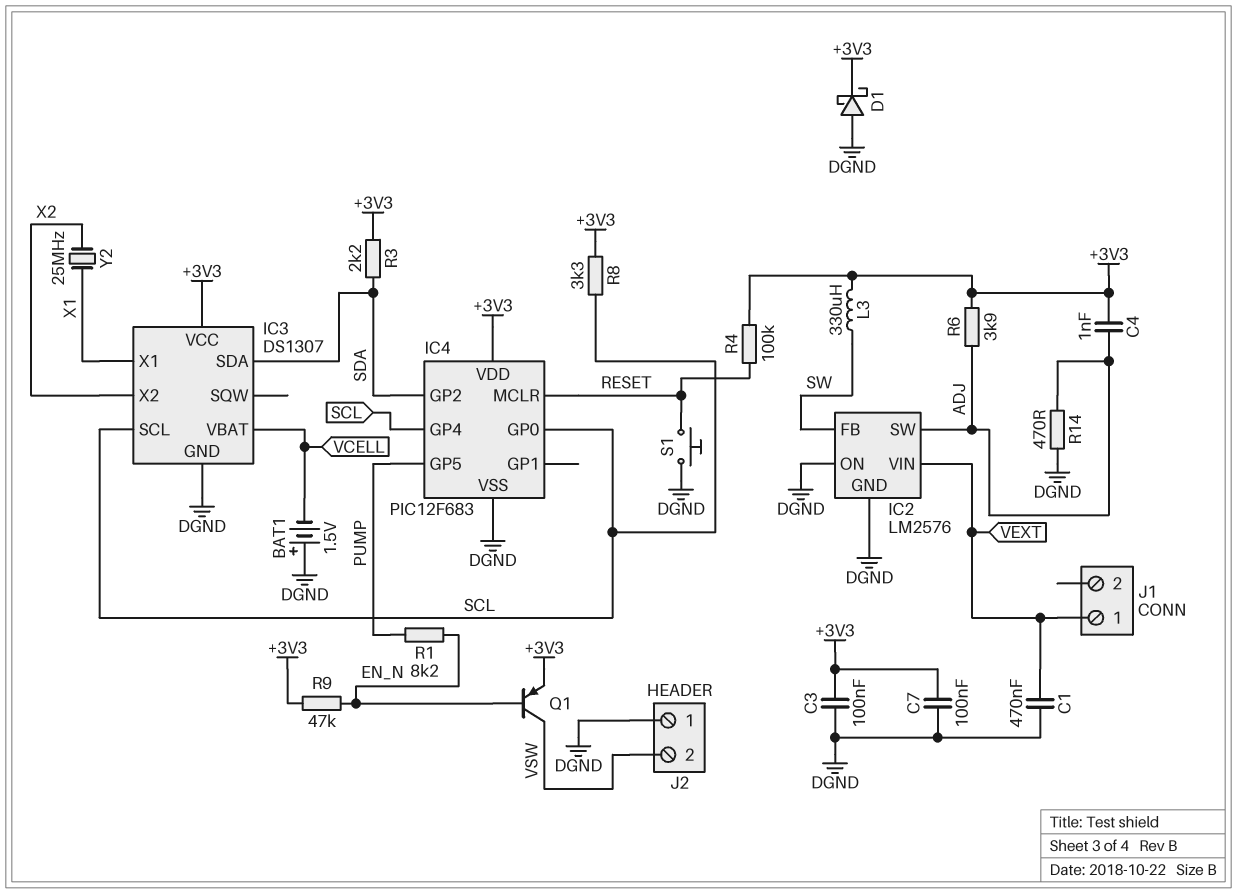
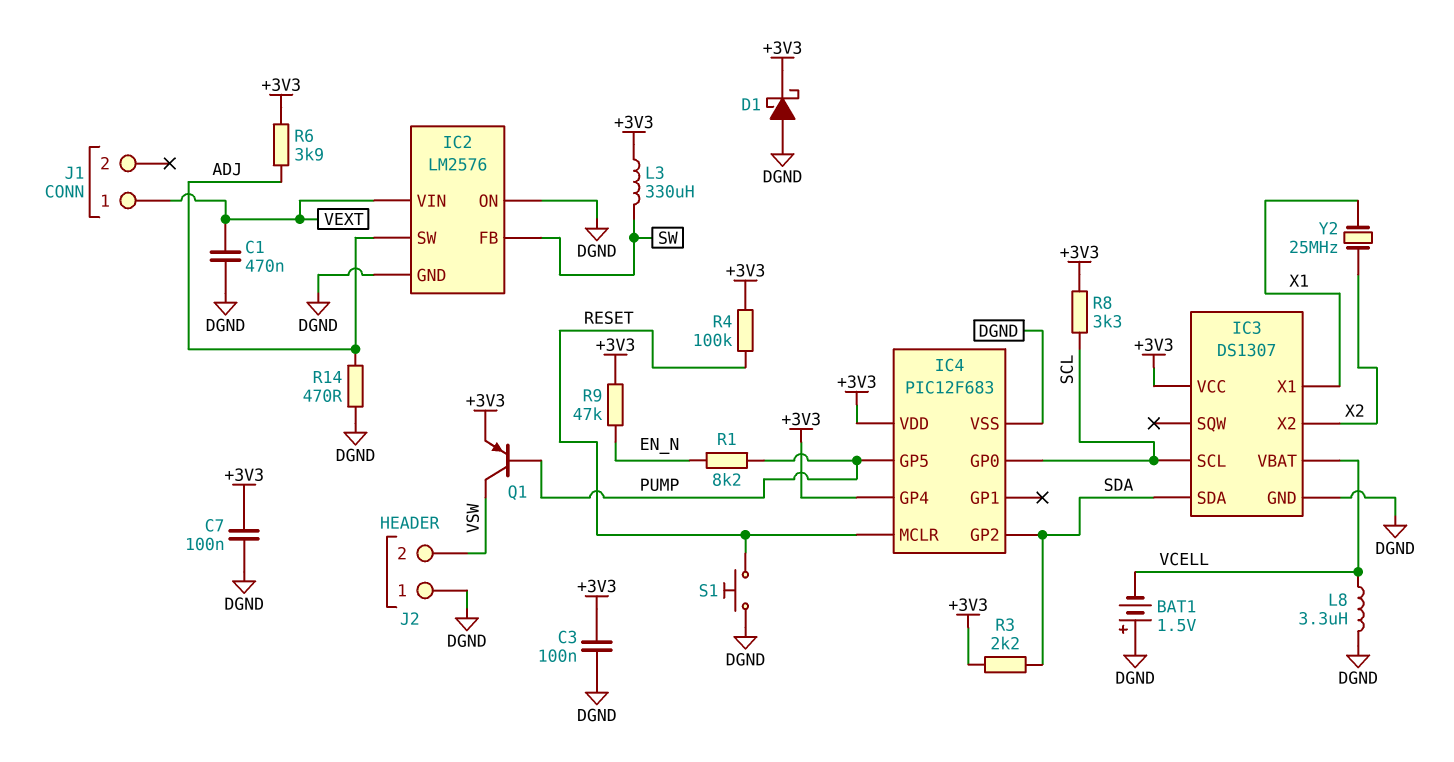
C4: 1nF (+3V3, ADJ) -> none
IC4 pin GP4: SCL -> +3V3
L8: none -> 3.3uH (DGND, VCELL)
Q1: PNP (B EN_N, C VSW, E +3V3) -> PNP (B PUMP, C VSW, E +3V3)

